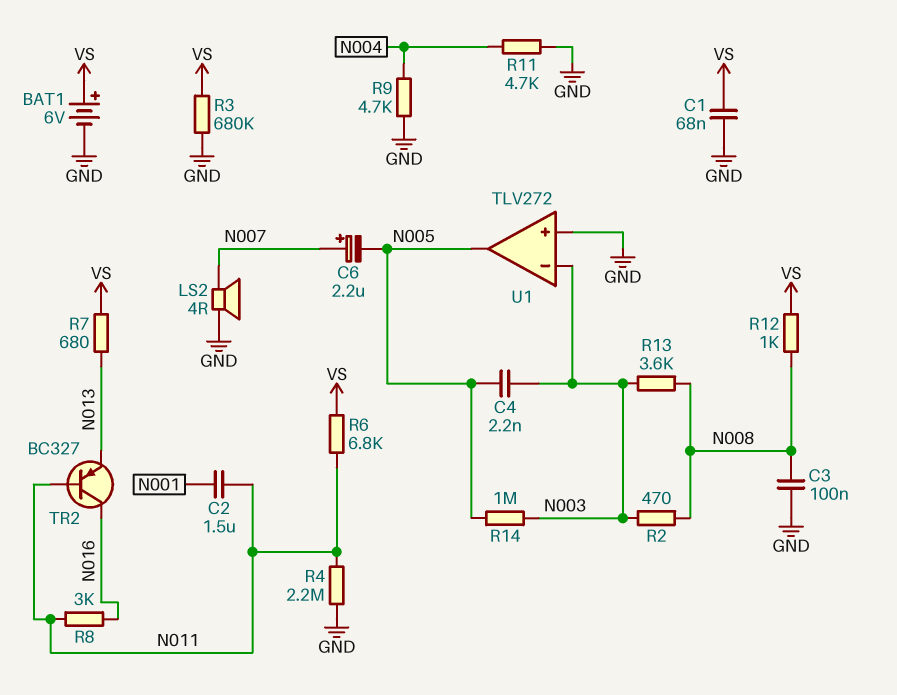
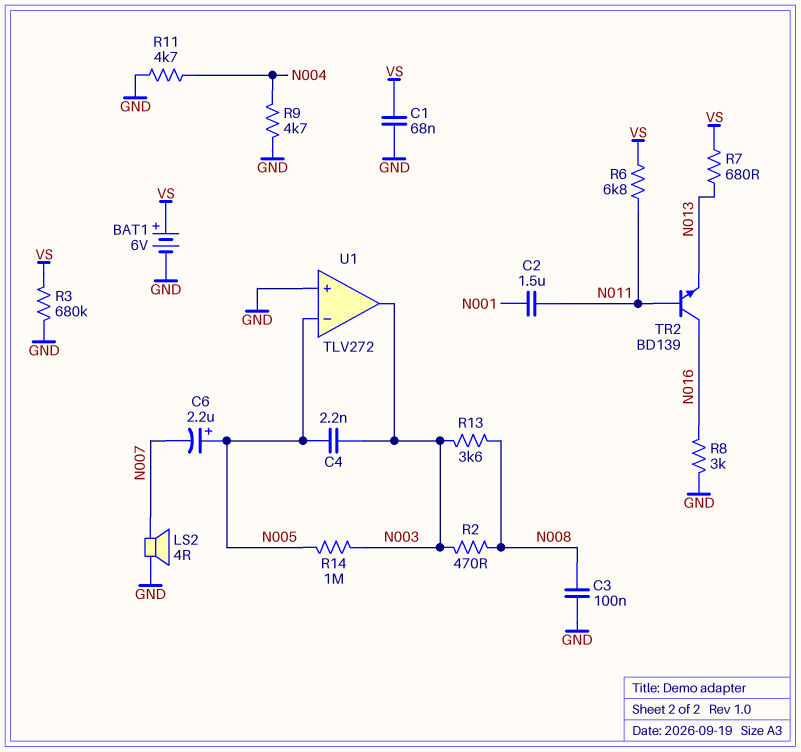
C6: 2.2uF (plus N007, minus N005) -> 2.2uF (plus N005, minus N007)
R4: 2.2M (GND, N011) -> none
R8: 3k (N011, N016) -> 3k (GND, N016)
R12: 1k (N008, VS) -> none
TR2: PNP BC327 (B N011, C N016, E N013) -> NPN BD139 (B N011, C N016, E N013)
U1 pin in-: N003 -> N005
U1 pin out: N005 -> N003

